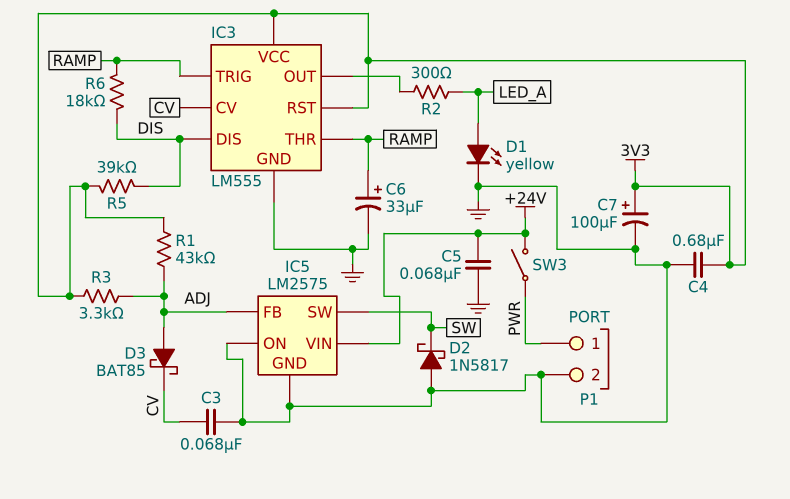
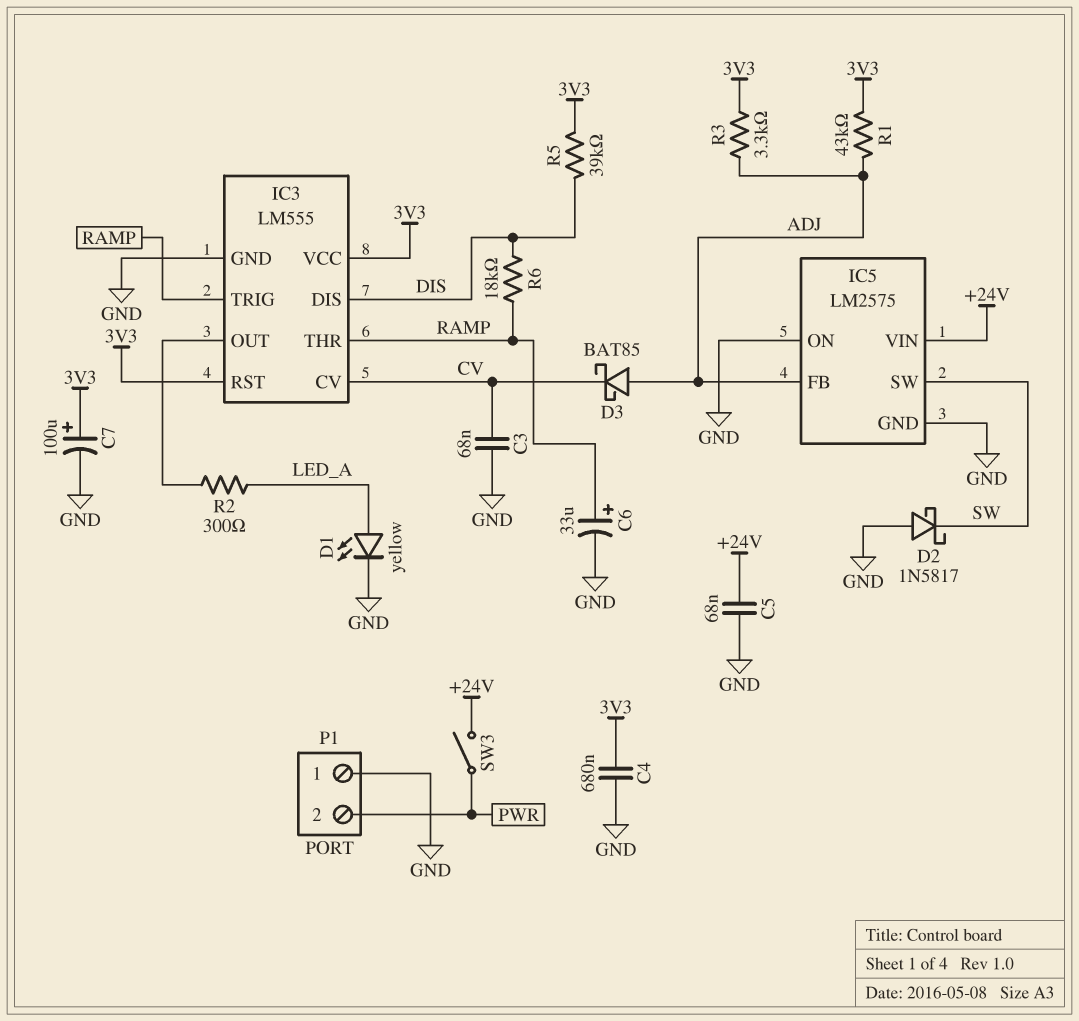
P1 pin 1: PWR -> GND
P1 pin 2: GND -> PWR

